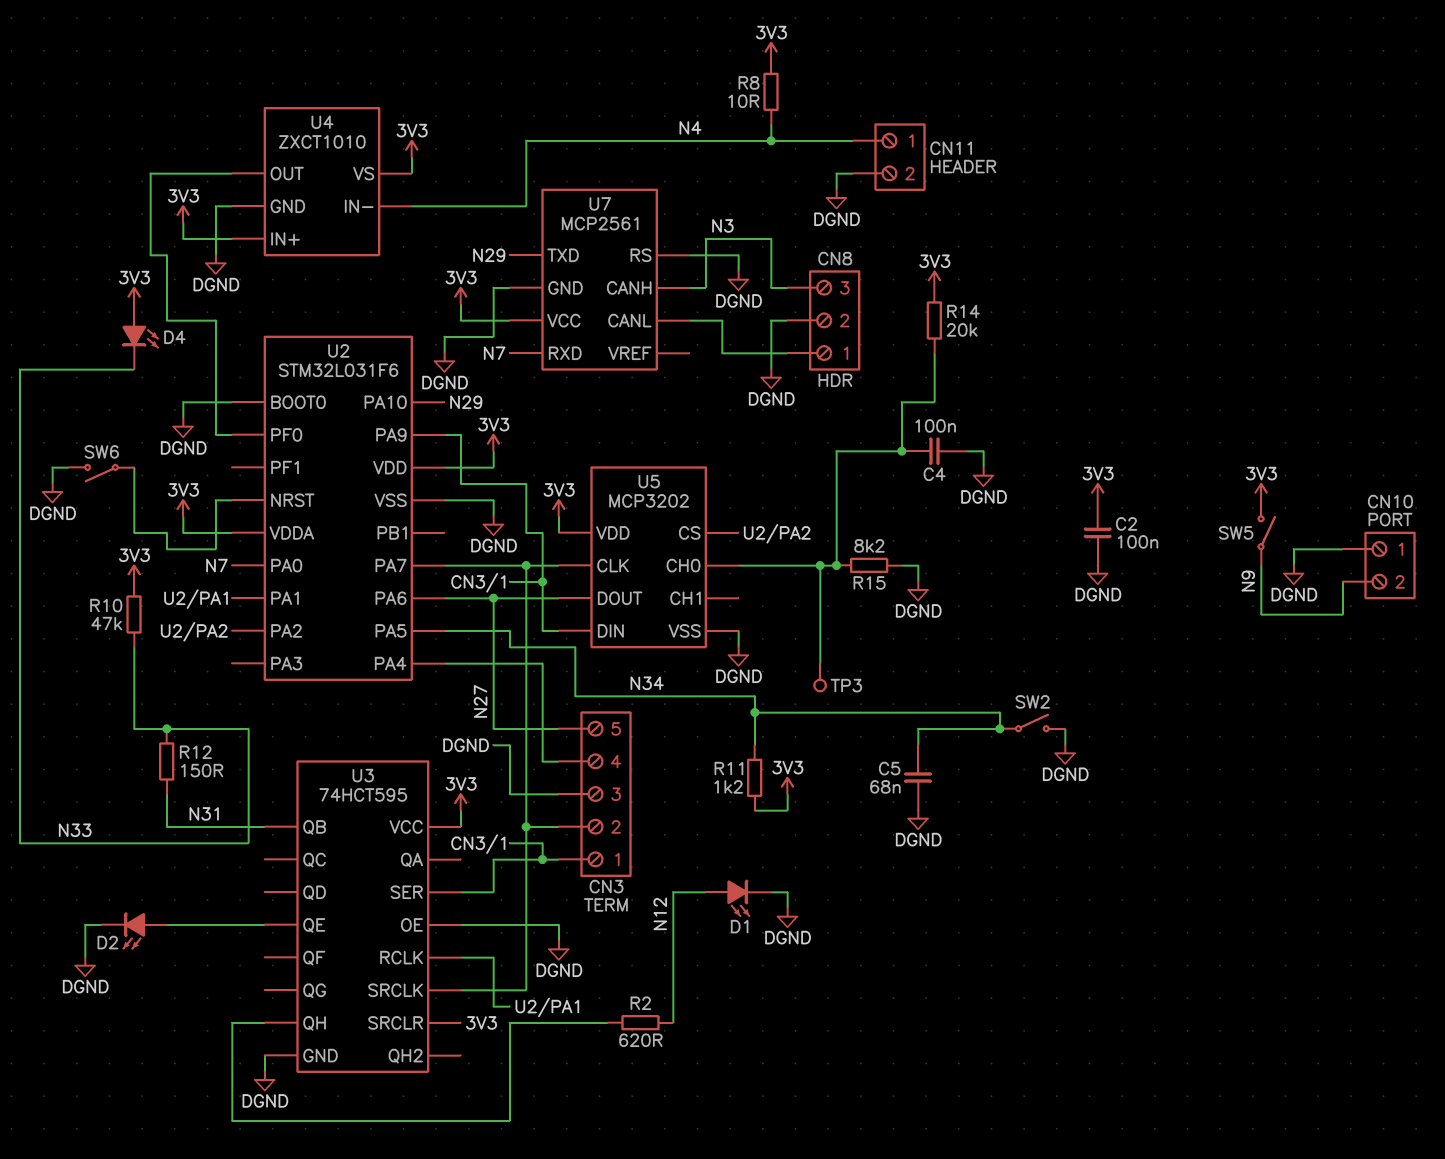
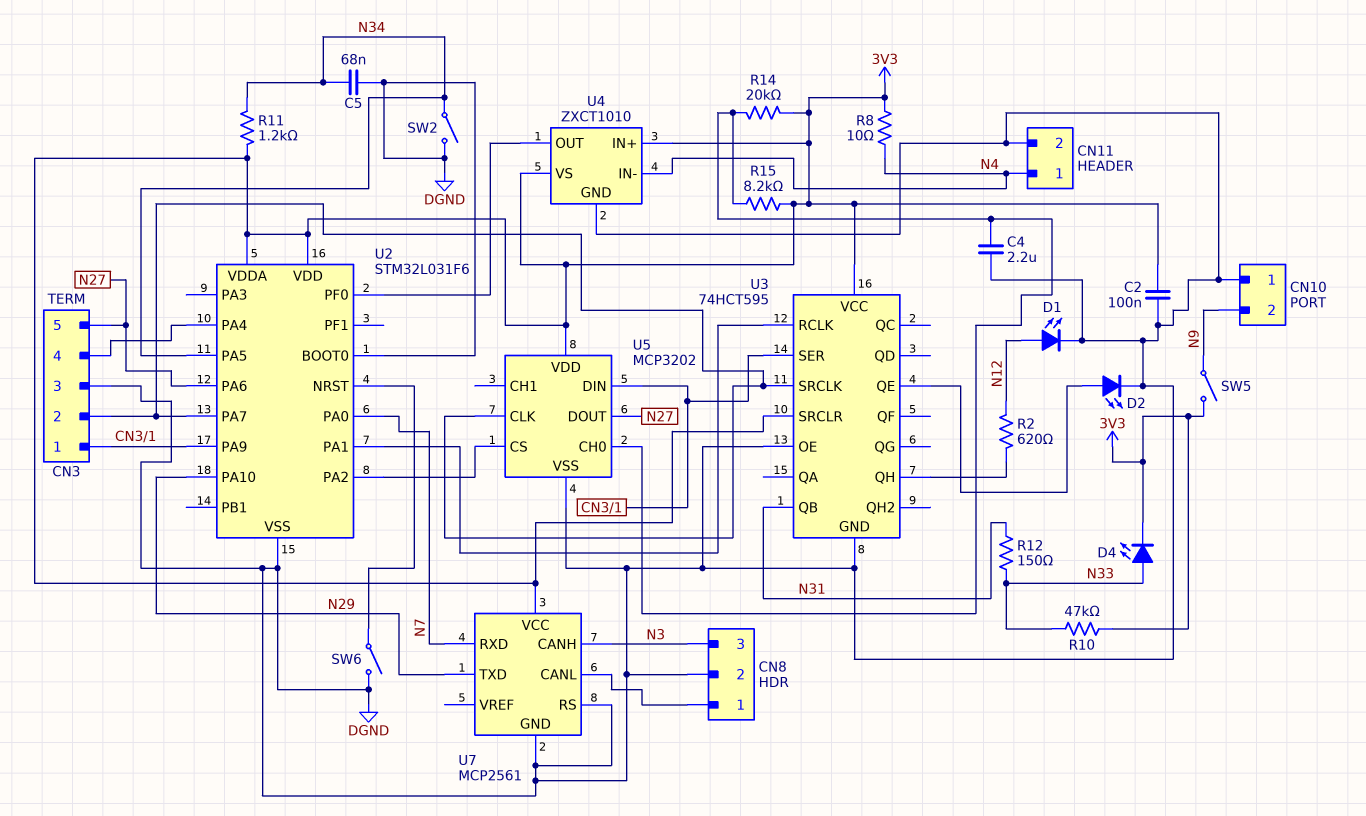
C4: 100nF (DGND, U5/CH0) -> 2.2uF (DGND, U5/CH0)
D4: LED (A 3V3, K N33) -> LED (A N33, K 3V3)
R15: 8.2k (DGND, U5/CH0) -> 8.2k (3V3, U5/CH0)
TP3: test point (U5/CH0) -> none

